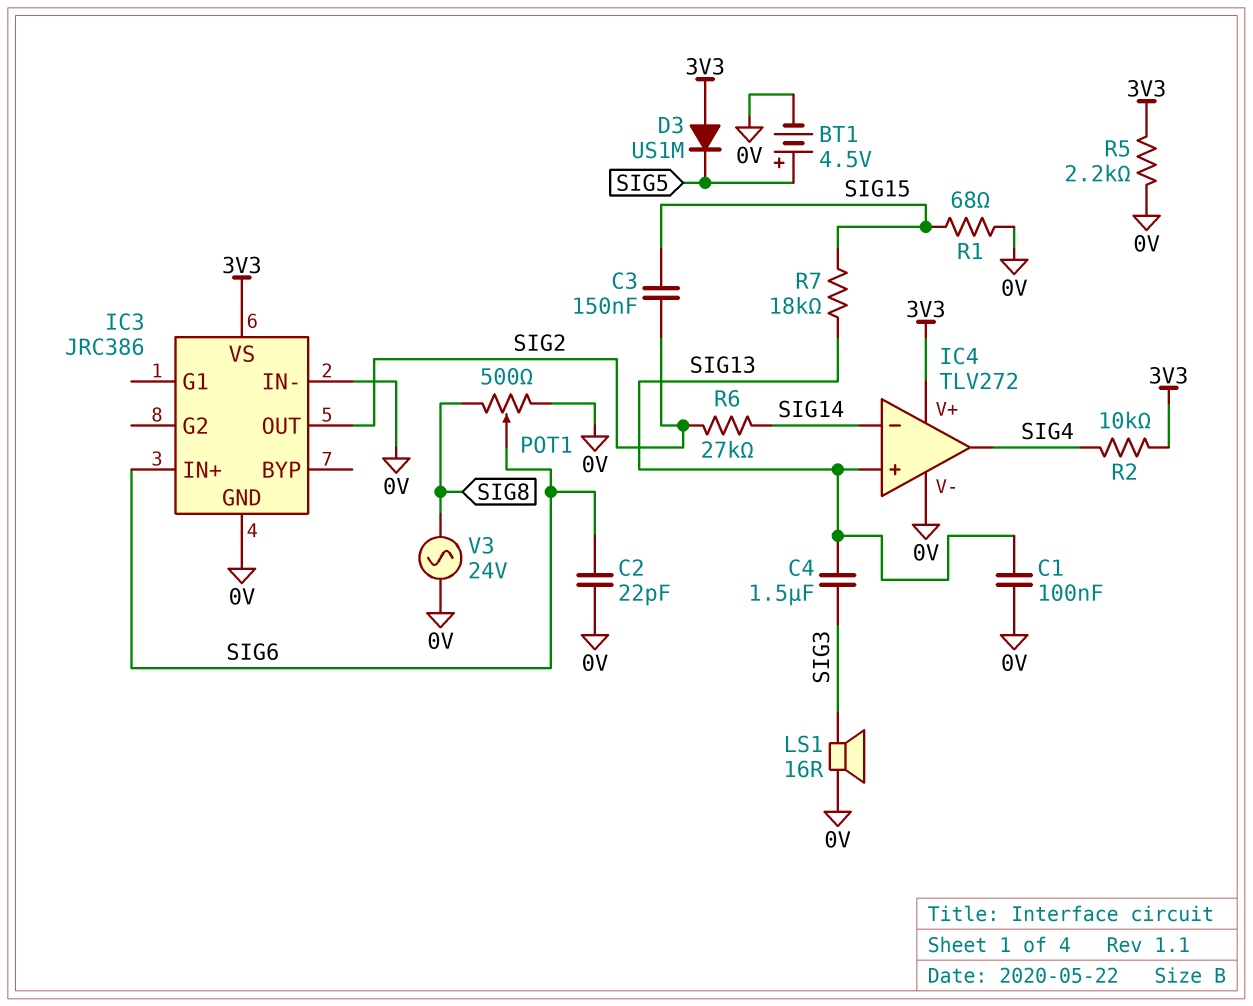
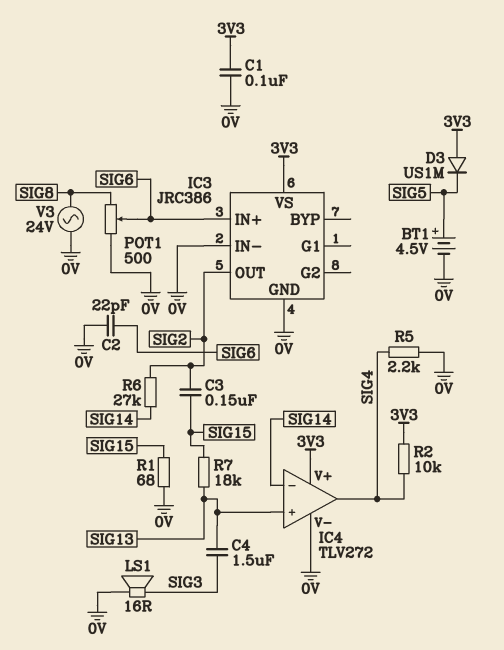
C1: 100nF (0V, SIG13) -> 100nF (0V, 3V3)
R5: 2.2k (0V, 3V3) -> 2.2k (0V, SIG4)

